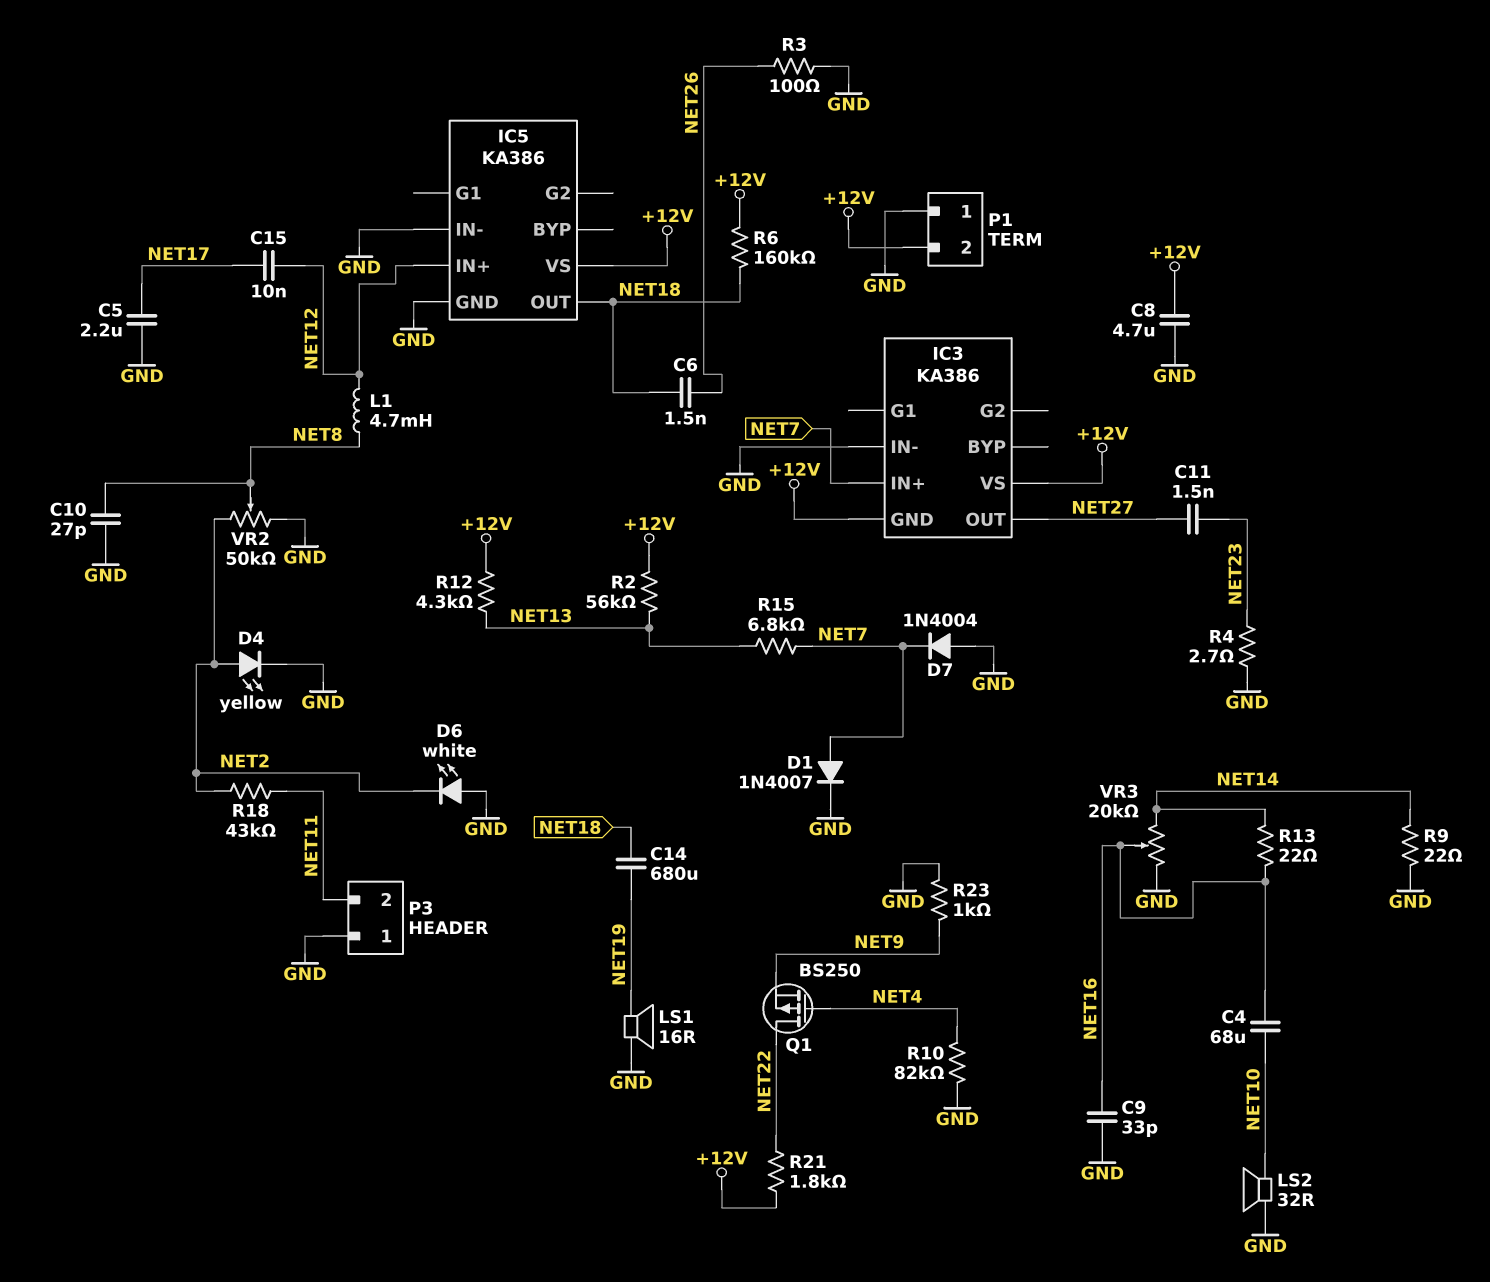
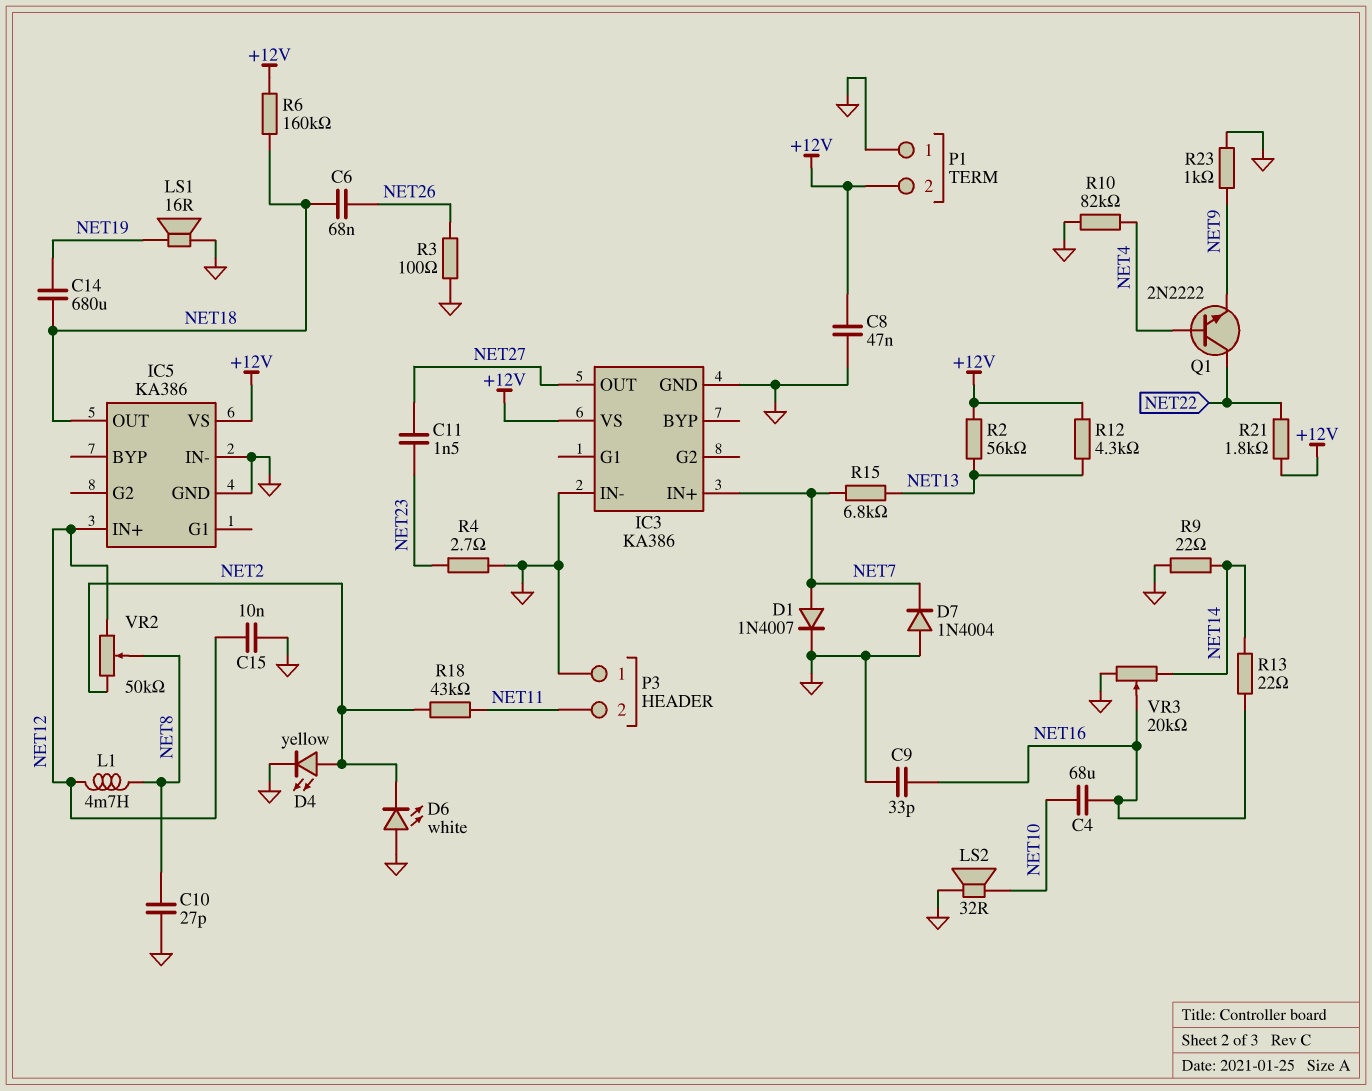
C5: 2.2uF (GND, NET17) -> none
C6: 1.5nF (NET18, NET26) -> 68nF (NET18, NET26)
C8: 4.7uF (+12V, GND) -> 47nF (+12V, GND)
C15: 10nF (NET12, NET17) -> 10nF (GND, NET12)
IC3 pin GND: +12V -> GND
Q1: PMOS BS250 (G NET4, D NET22, S NET9) -> NPN 2N2222 (B NET4, C NET22, E NET9)
VR2: 50k (GND, NET2, wiper NET8) -> 50k (NET2, NET12, wiper NET8)

